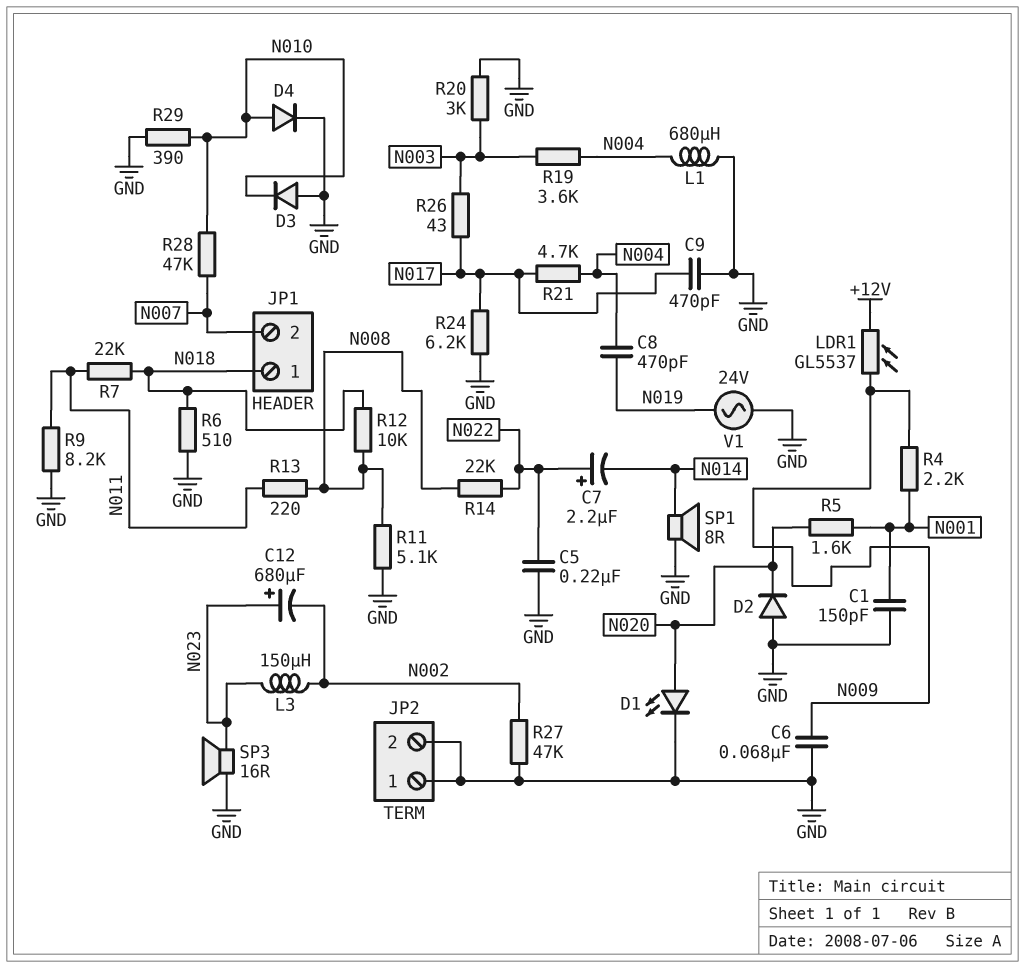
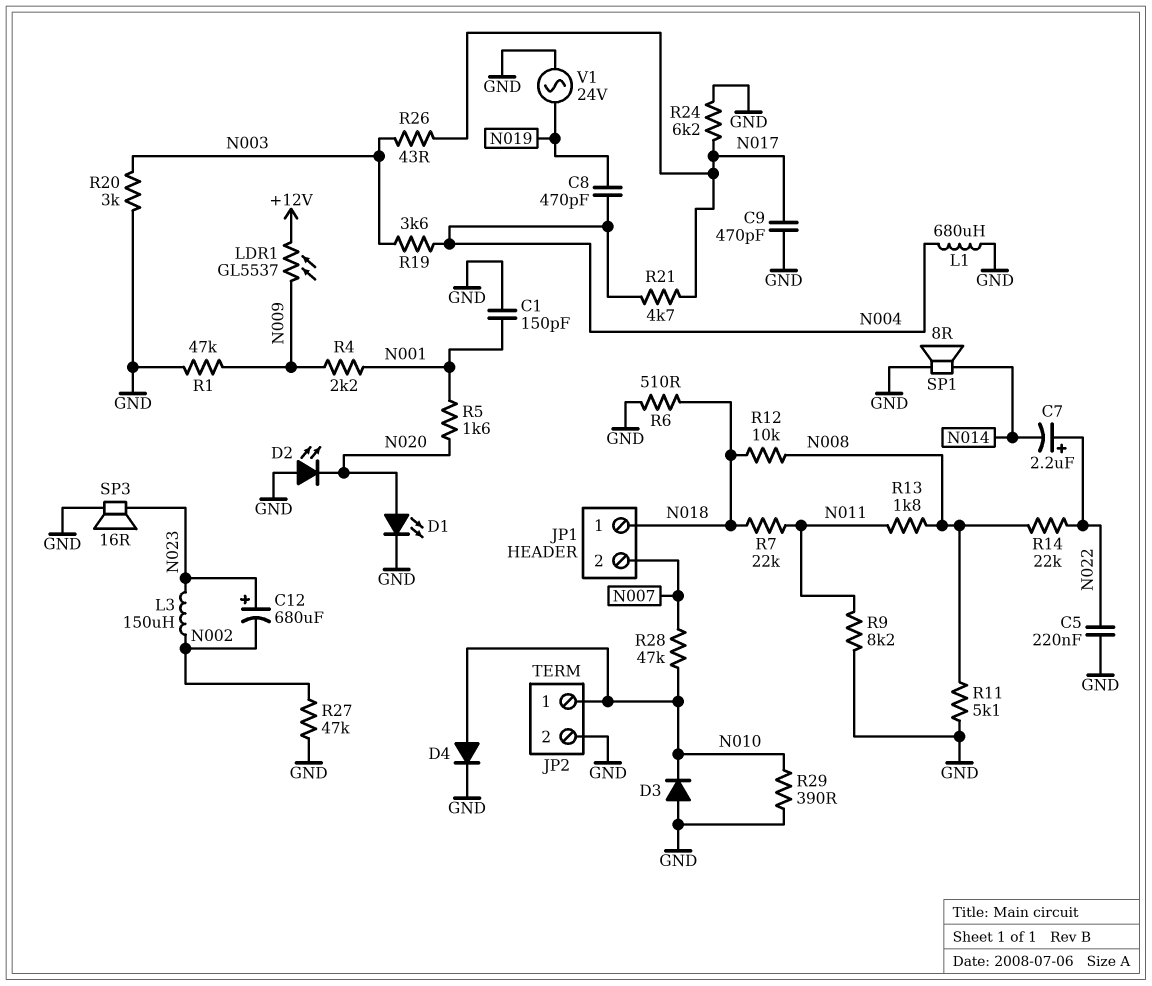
C6: 68nF (GND, N009) -> none
D2: diode (A GND, K N020) -> LED (A GND, K N020)
JP2 pin 1: GND -> N010
R1: none -> 47k (GND, N009)
R13: 220 (N008, N011) -> 1.8k (N008, N011)

